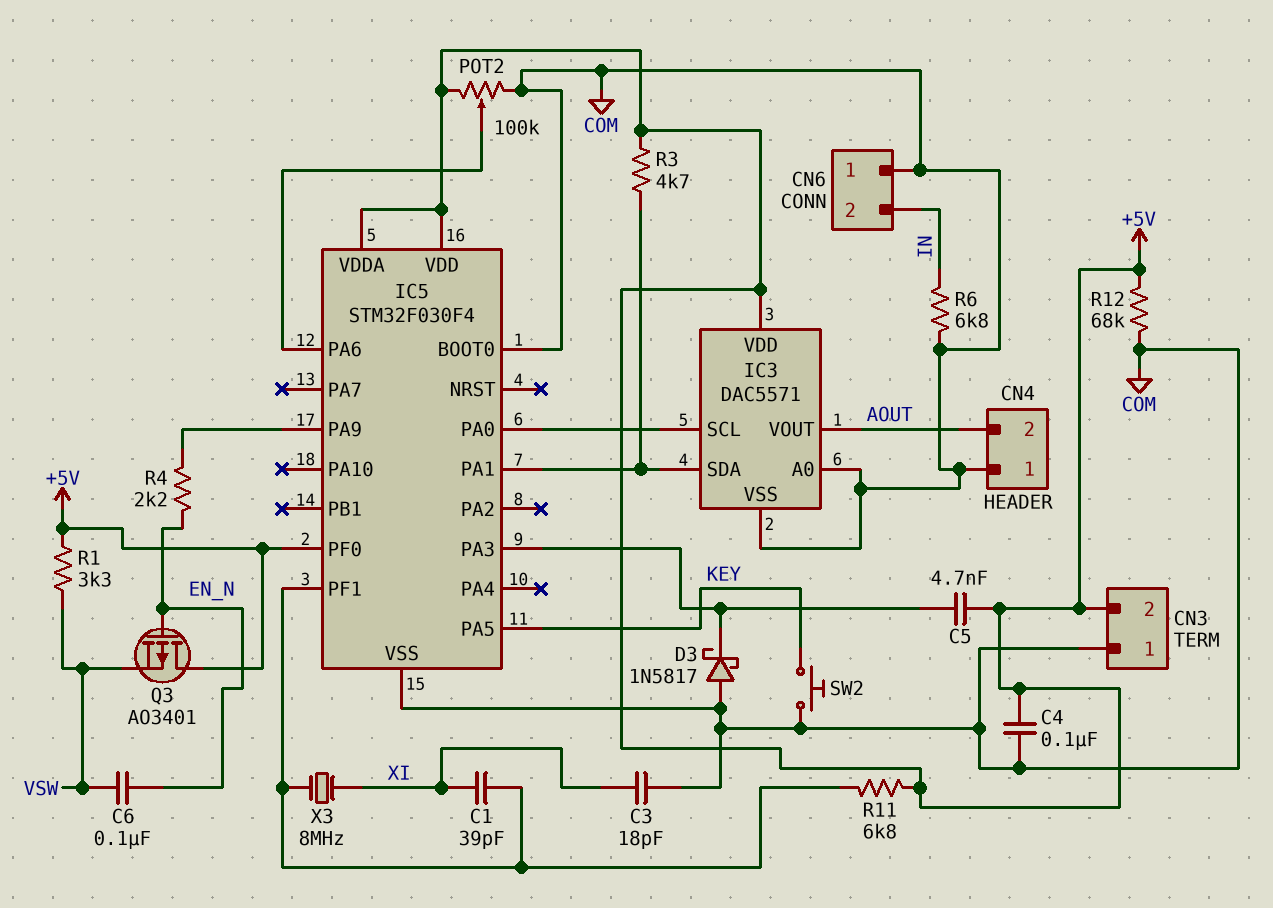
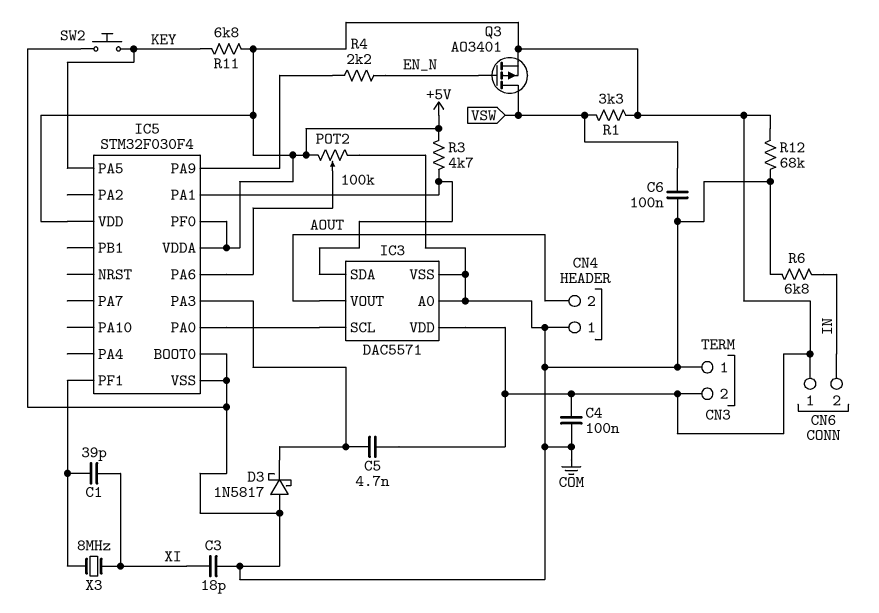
C6: 100nF (EN_N, VSW) -> 100nF (COM, VSW)
CN6 pin 1: COM -> +5V
Q3: PMOS AO3401 (G EN_N, D +5V, S VSW) -> PMOS AO3401 (G EN_N, D VSW, S +5V)
R11: 6.8k (+5V, IC5/PF1) -> 6.8k (+5V, KEY)

